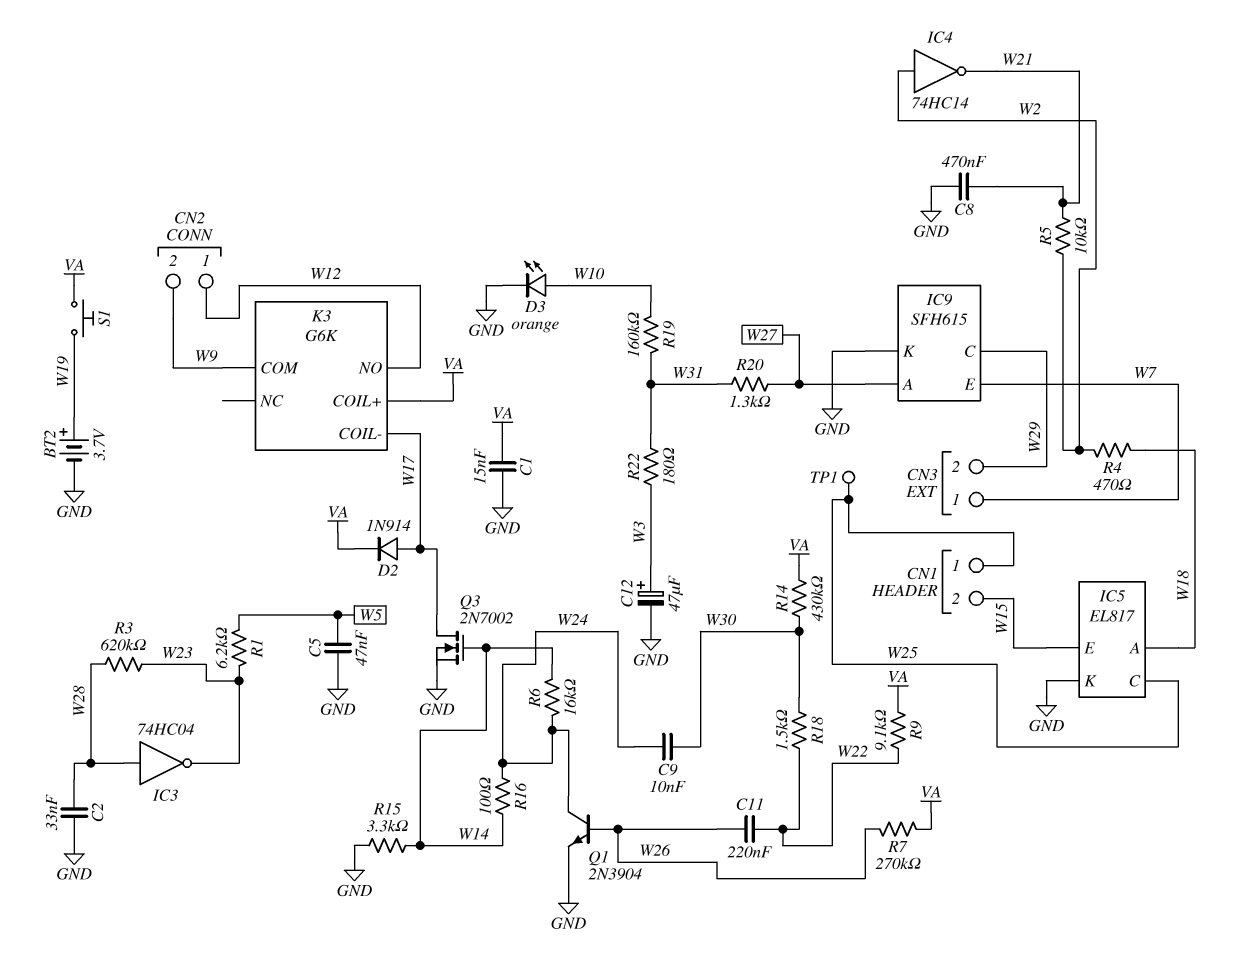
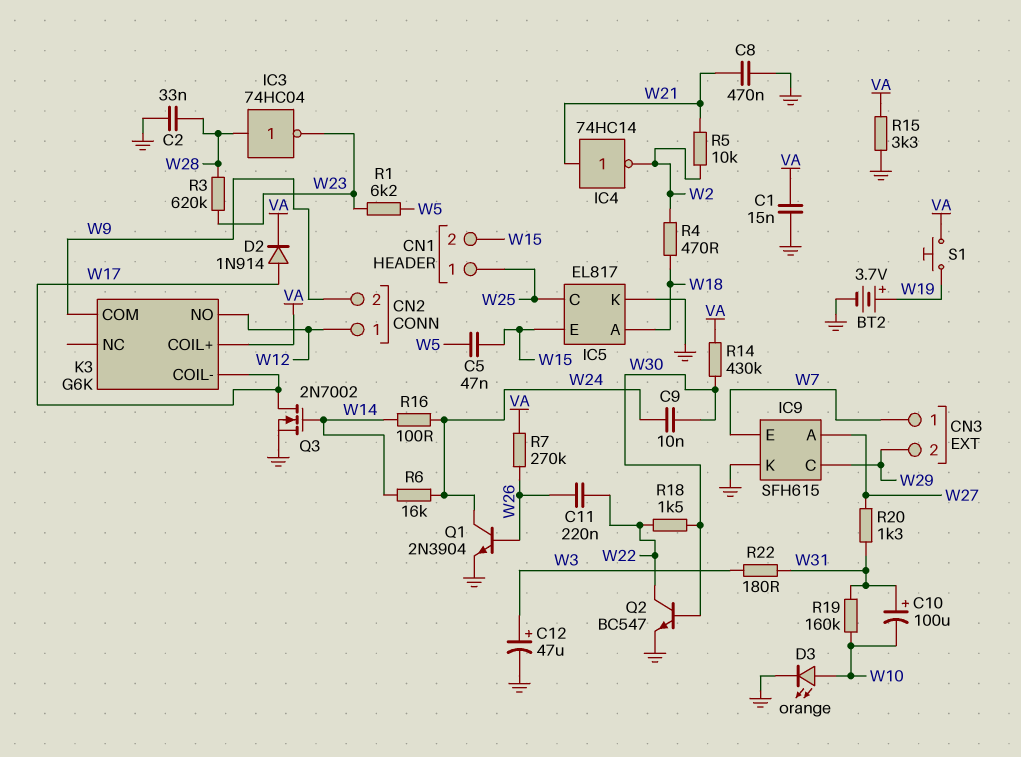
C5: 47nF (GND, W5) -> 47nF (W5, W15)
C10: none -> 100uF (plus W31, minus W10)
IC4: NOT 74HC14 (in W2, out W21) -> NOT 74HC14 (in W21, out W2)
Q2: none -> NPN BC547 (B W30, C W22, E GND)
R9: 9.1k (VA, W22) -> none
R15: 3.3k (GND, W14) -> 3.3k (GND, VA)
TP1: test point (W25) -> none

